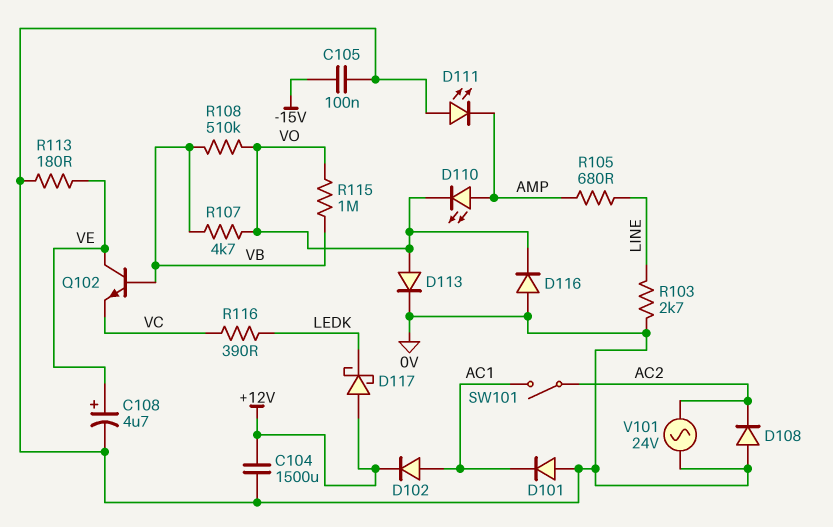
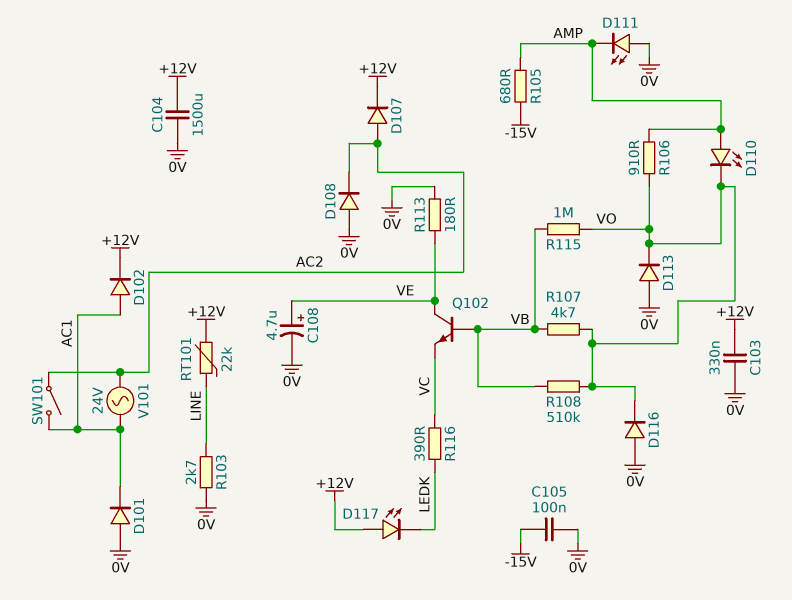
C103: none -> 330nF (+12V, 0V)
D107: none -> diode (A AC2, K +12V)
D113: diode (A VO, K 0V) -> diode (A 0V, K VO)
D117: schottky (A +12V, K LEDK) -> LED (A +12V, K LEDK)
R105: 680 (AMP, LINE) -> 680 (-15V, AMP)
R106: none -> 910 (AMP, VO)
RT101: none -> 22k (+12V, LINE)
V101: AC 24V (0V, AC2) -> AC 24V (AC1, AC2)

